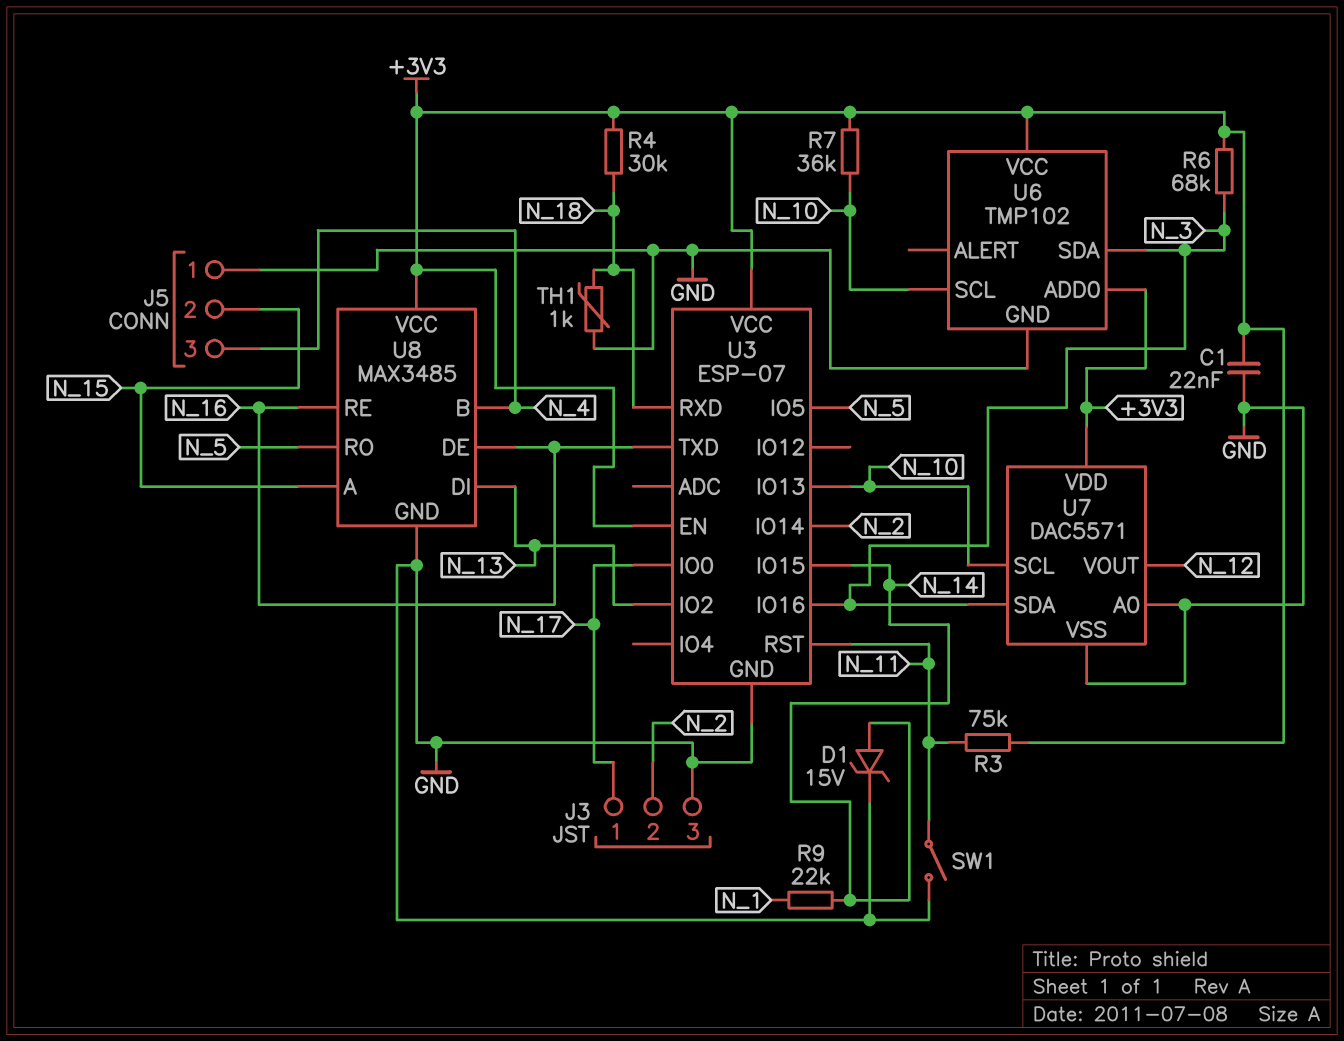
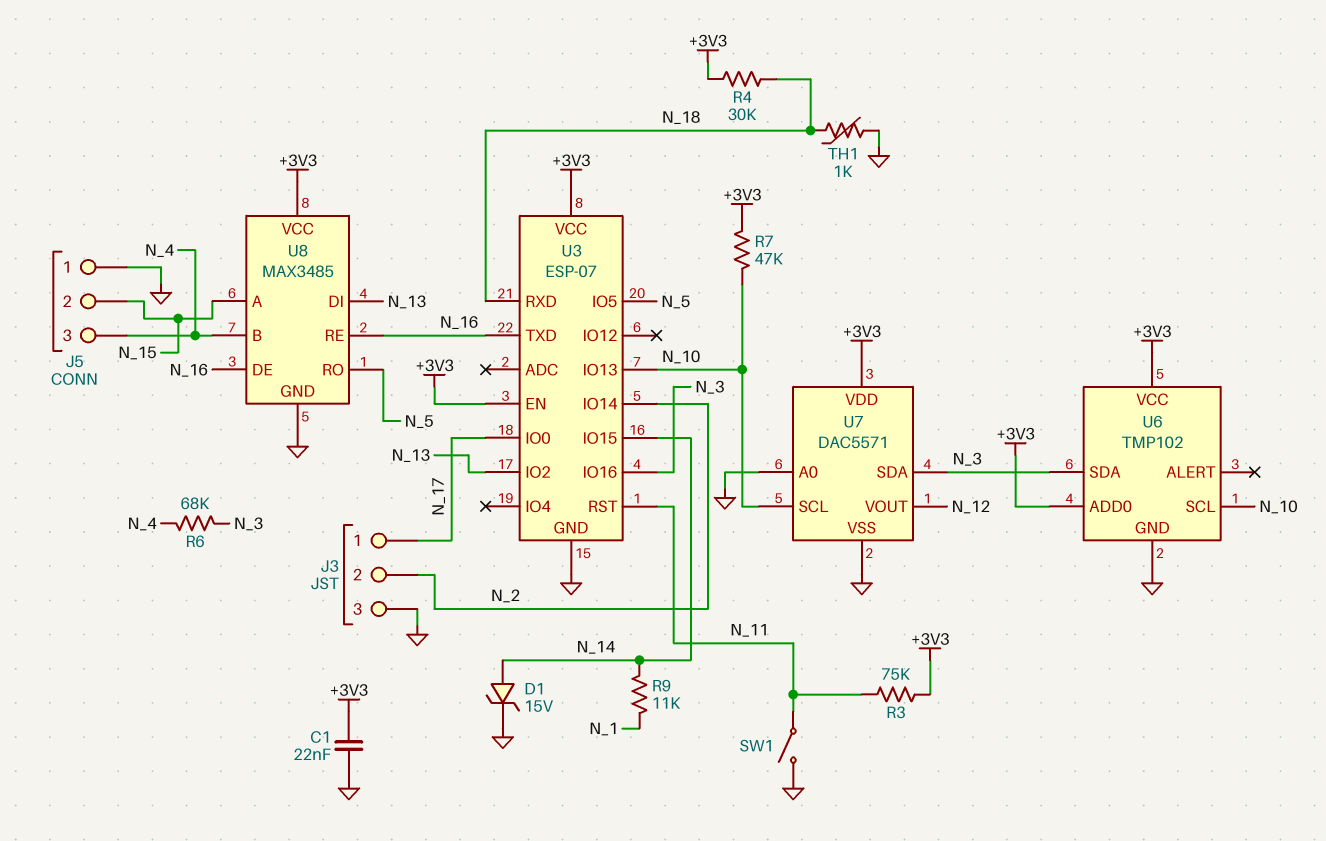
R6: 68k (+3V3, N_3) -> 68k (N_3, N_4)
R7: 36k (+3V3, N_10) -> 47k (+3V3, N_10)
R9: 22k (N_1, N_14) -> 11k (N_1, N_14)

